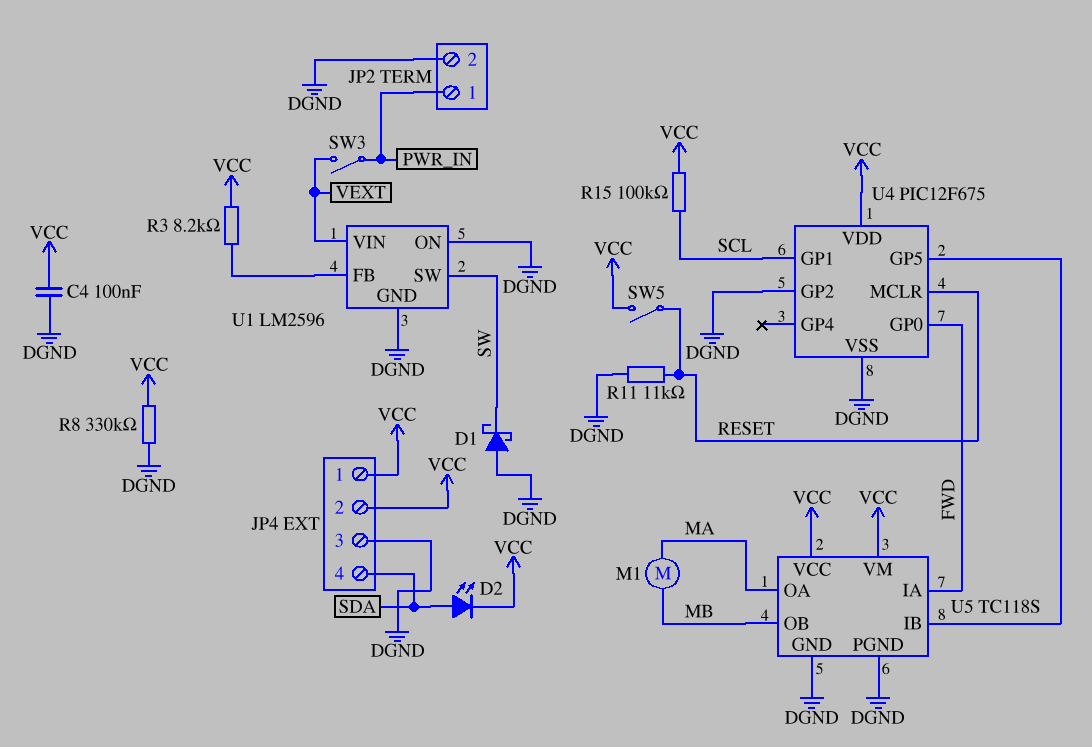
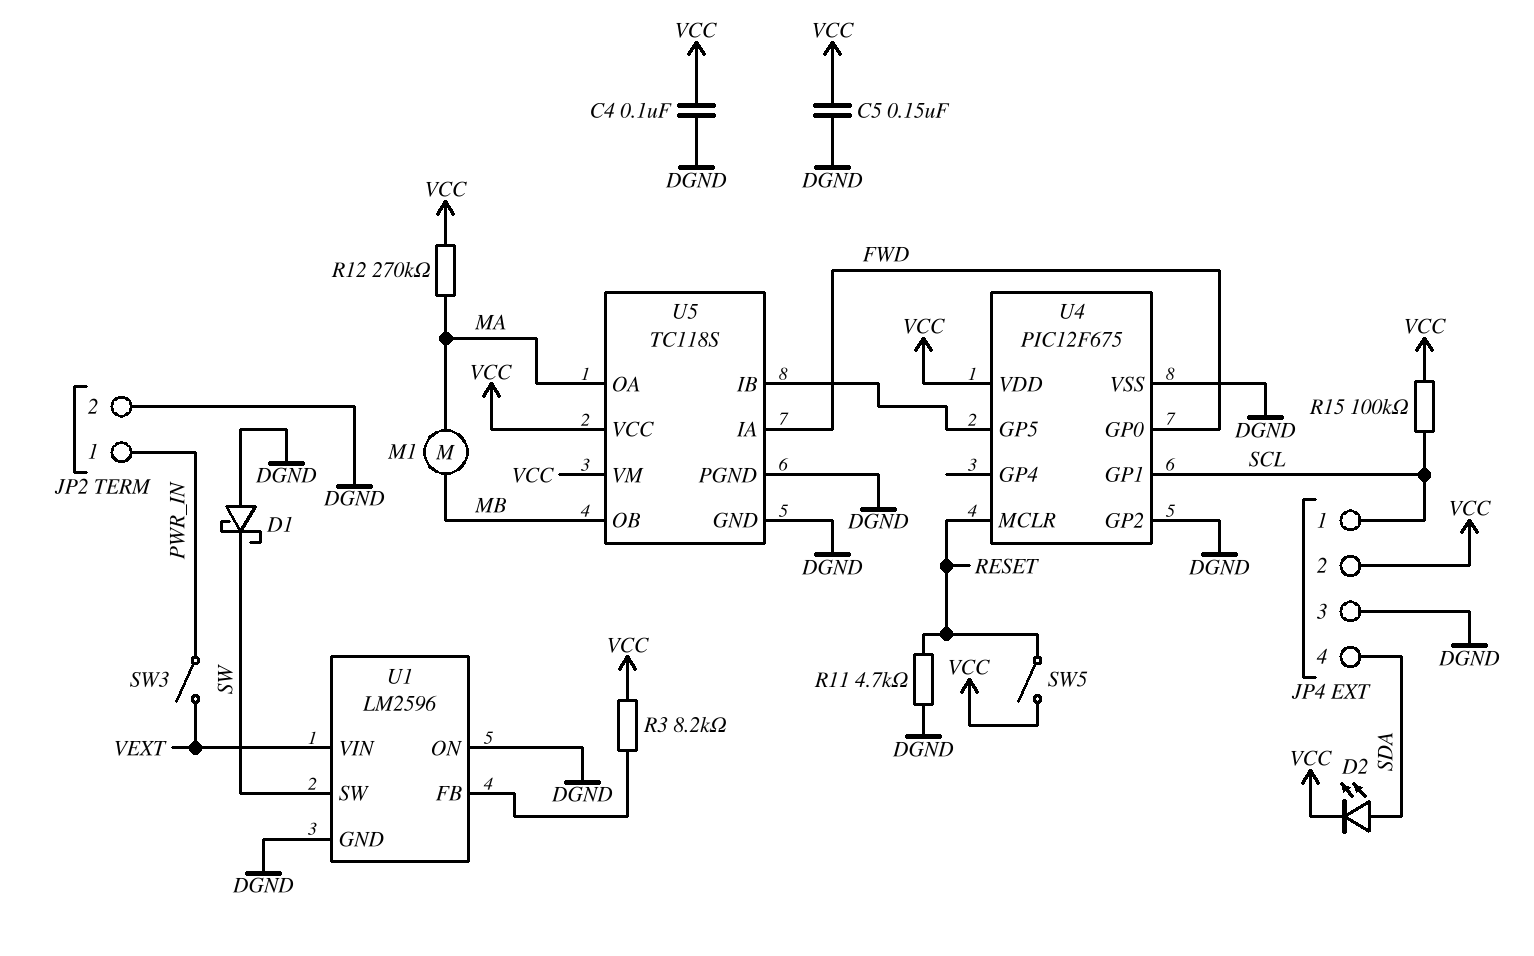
C5: none -> 150nF (DGND, VCC)
JP4 pin 1: VCC -> SCL
R8: 330k (DGND, VCC) -> none
R11: 11k (DGND, RESET) -> 4.7k (DGND, RESET)
R12: none -> 270k (MA, VCC)

